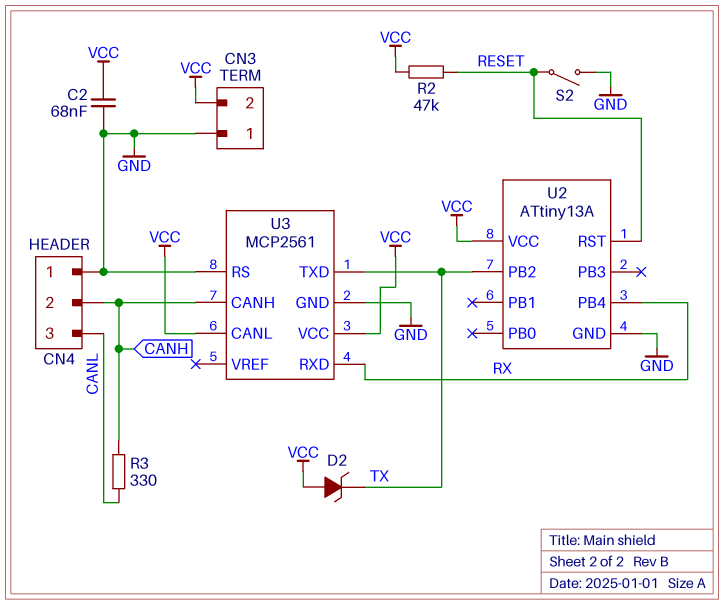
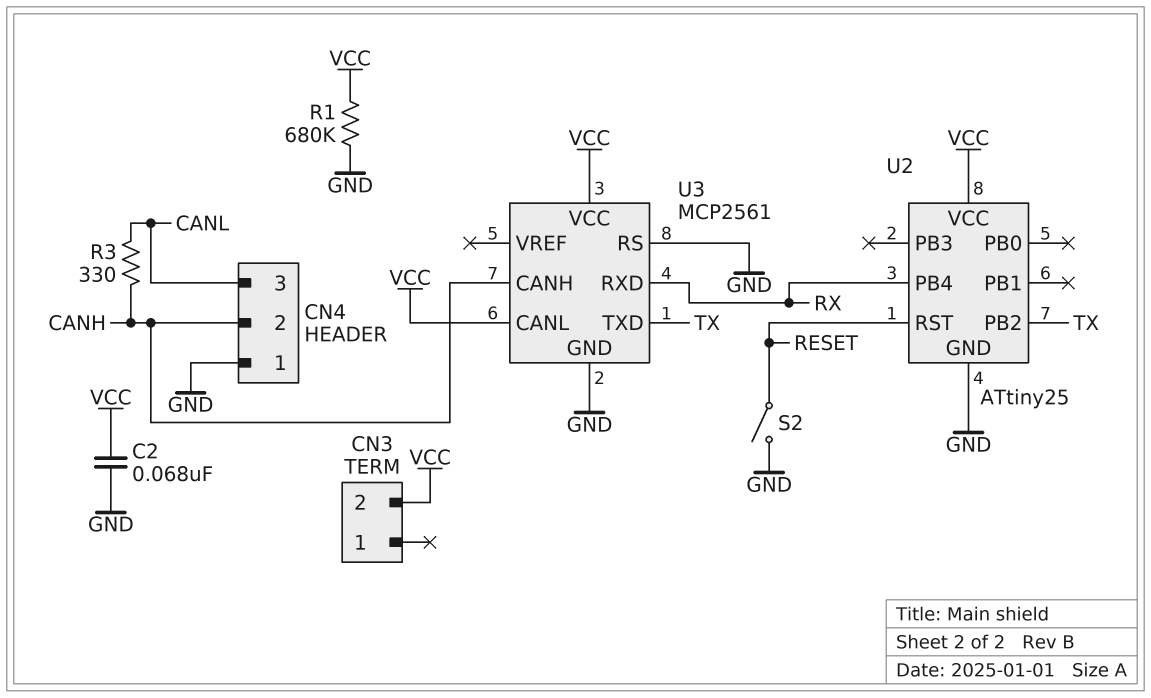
CN3 pin 1: GND -> none
D2: zener (A VCC, K TX) -> none
R1: none -> 680k (GND, VCC)
R2: 47k (RESET, VCC) -> none
U2: ATtiny13A -> ATtiny25

